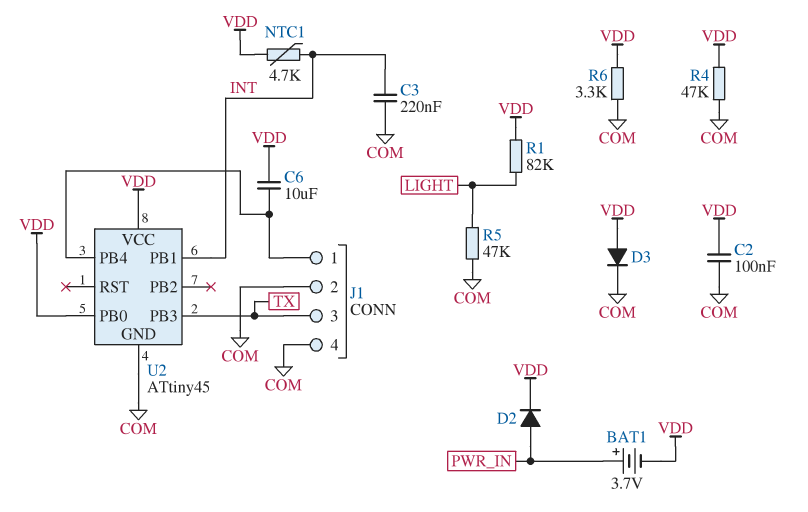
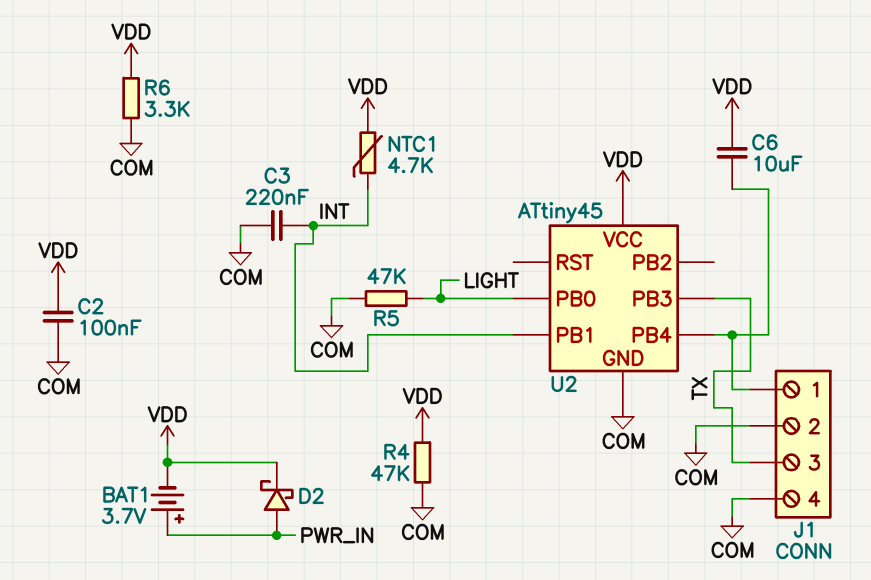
D2: diode (A PWR_IN, K VDD) -> schottky (A PWR_IN, K VDD)
D3: diode (A VDD, K COM) -> none
R1: 82k (LIGHT, VDD) -> none
U2 pin PB0: VDD -> LIGHT

